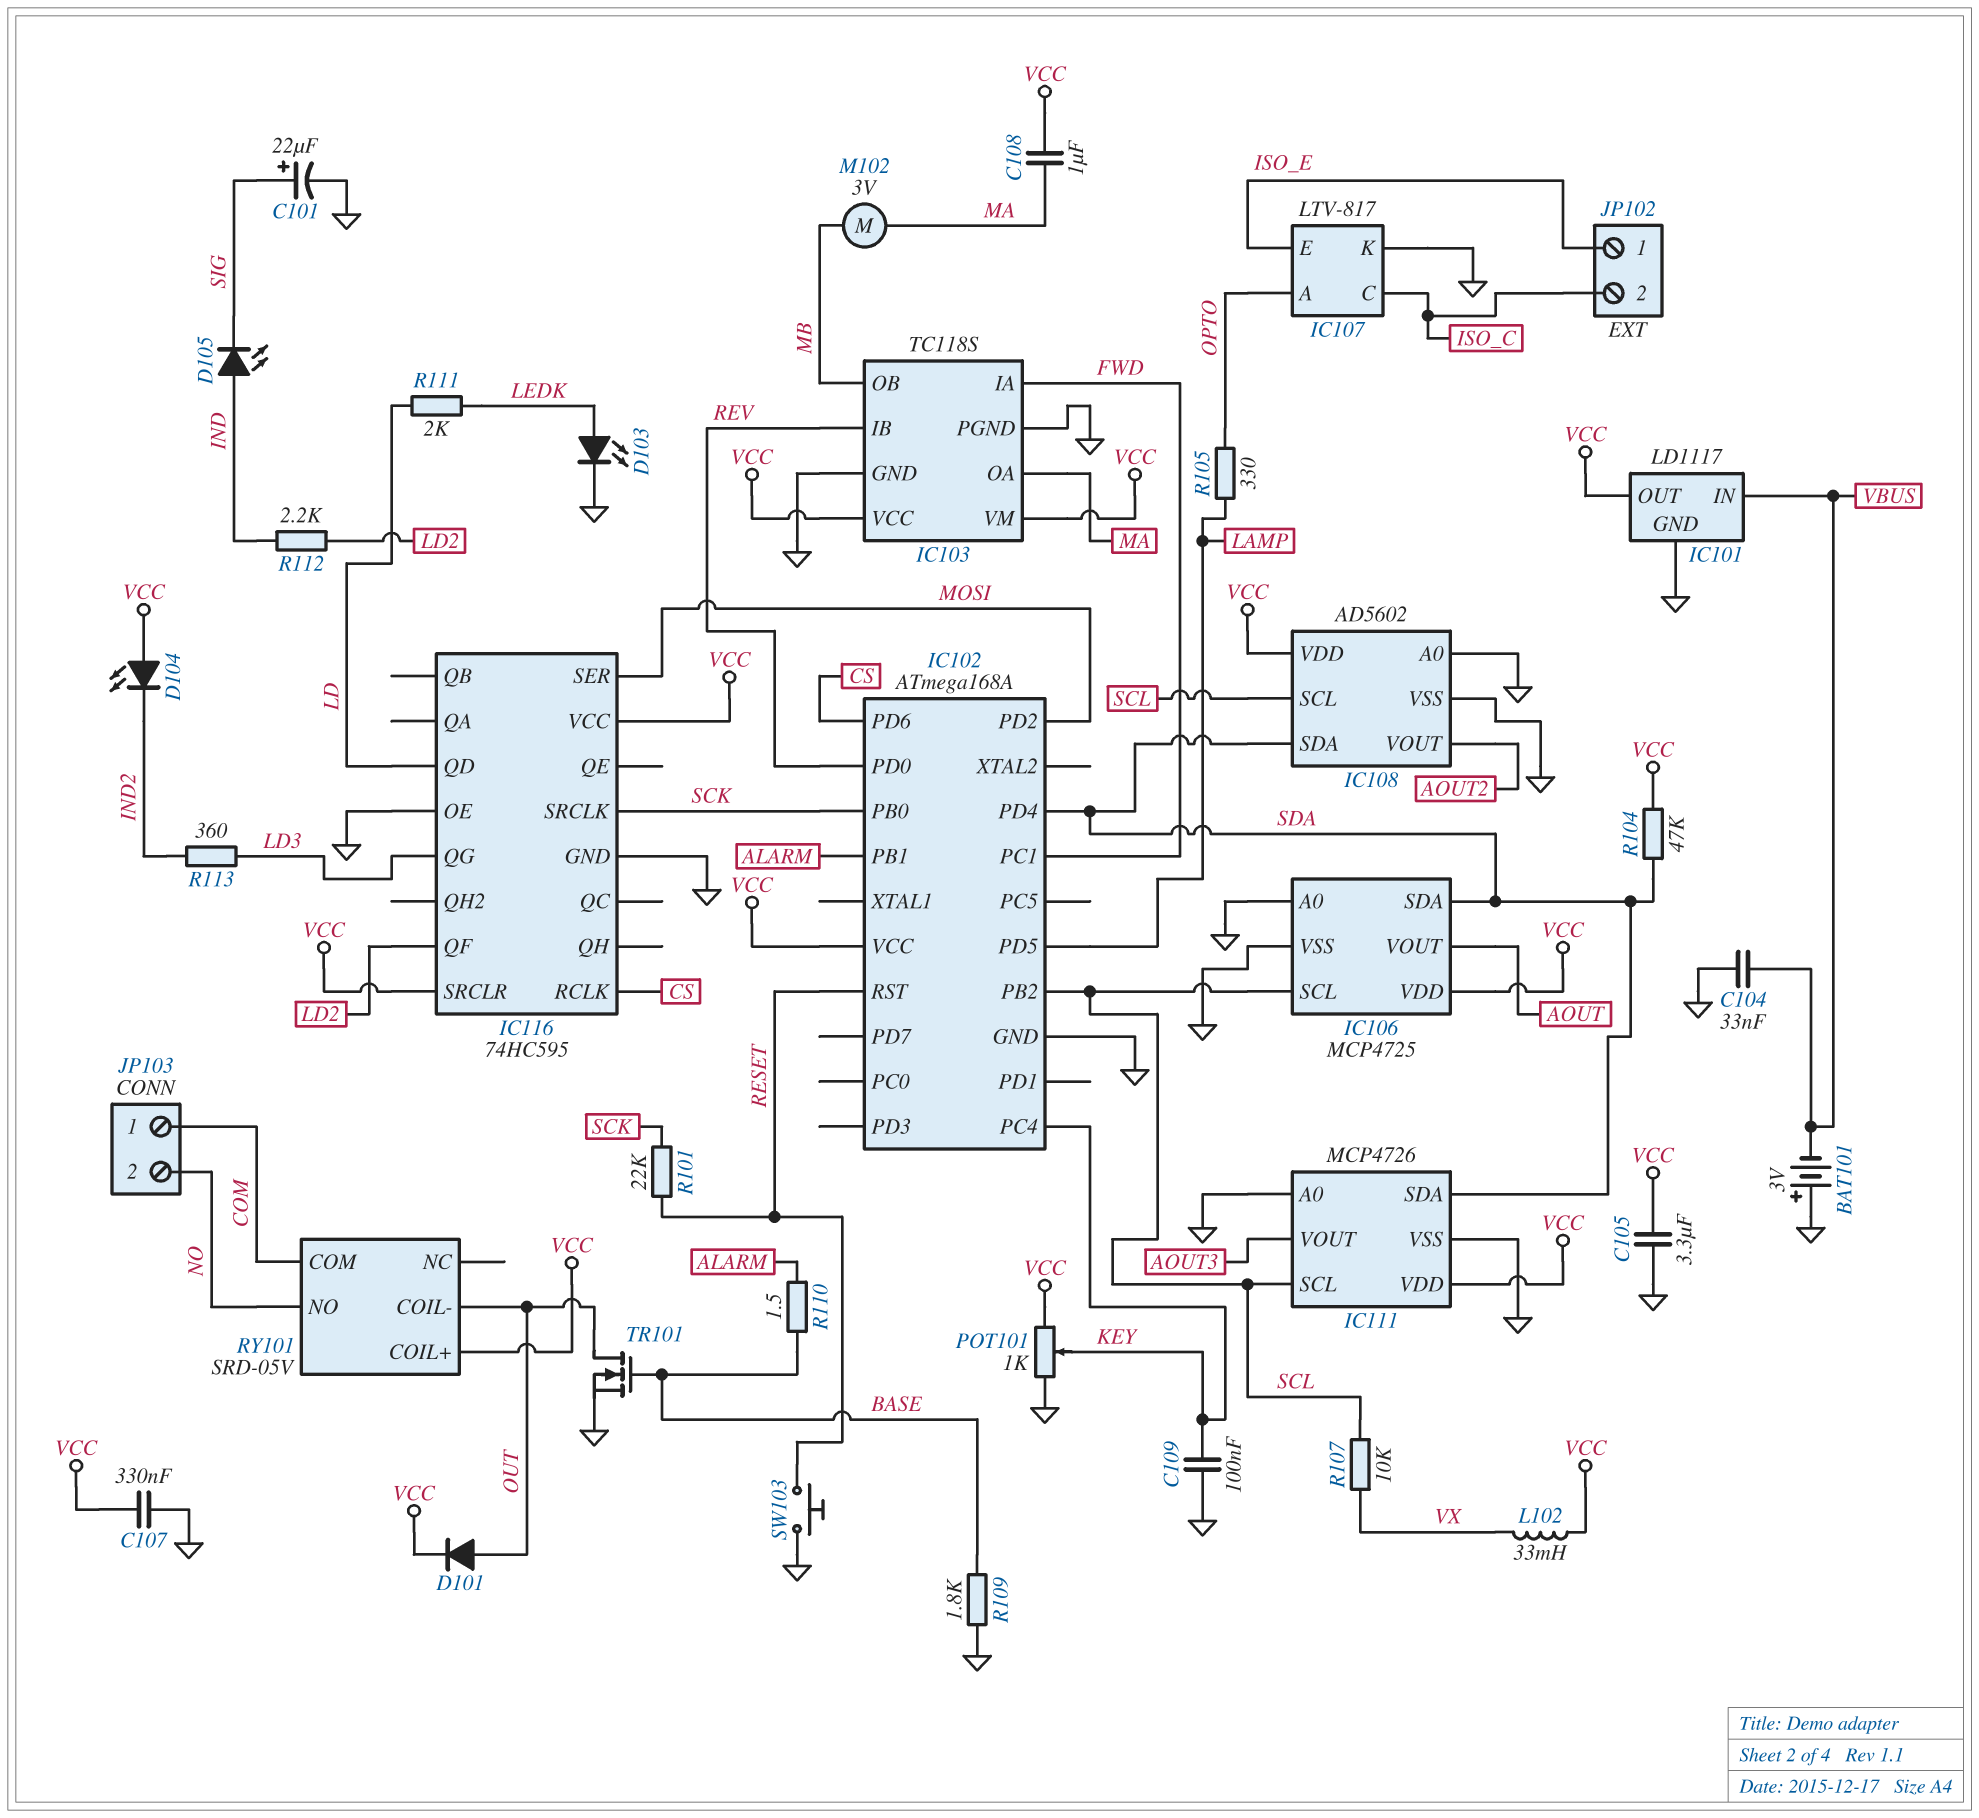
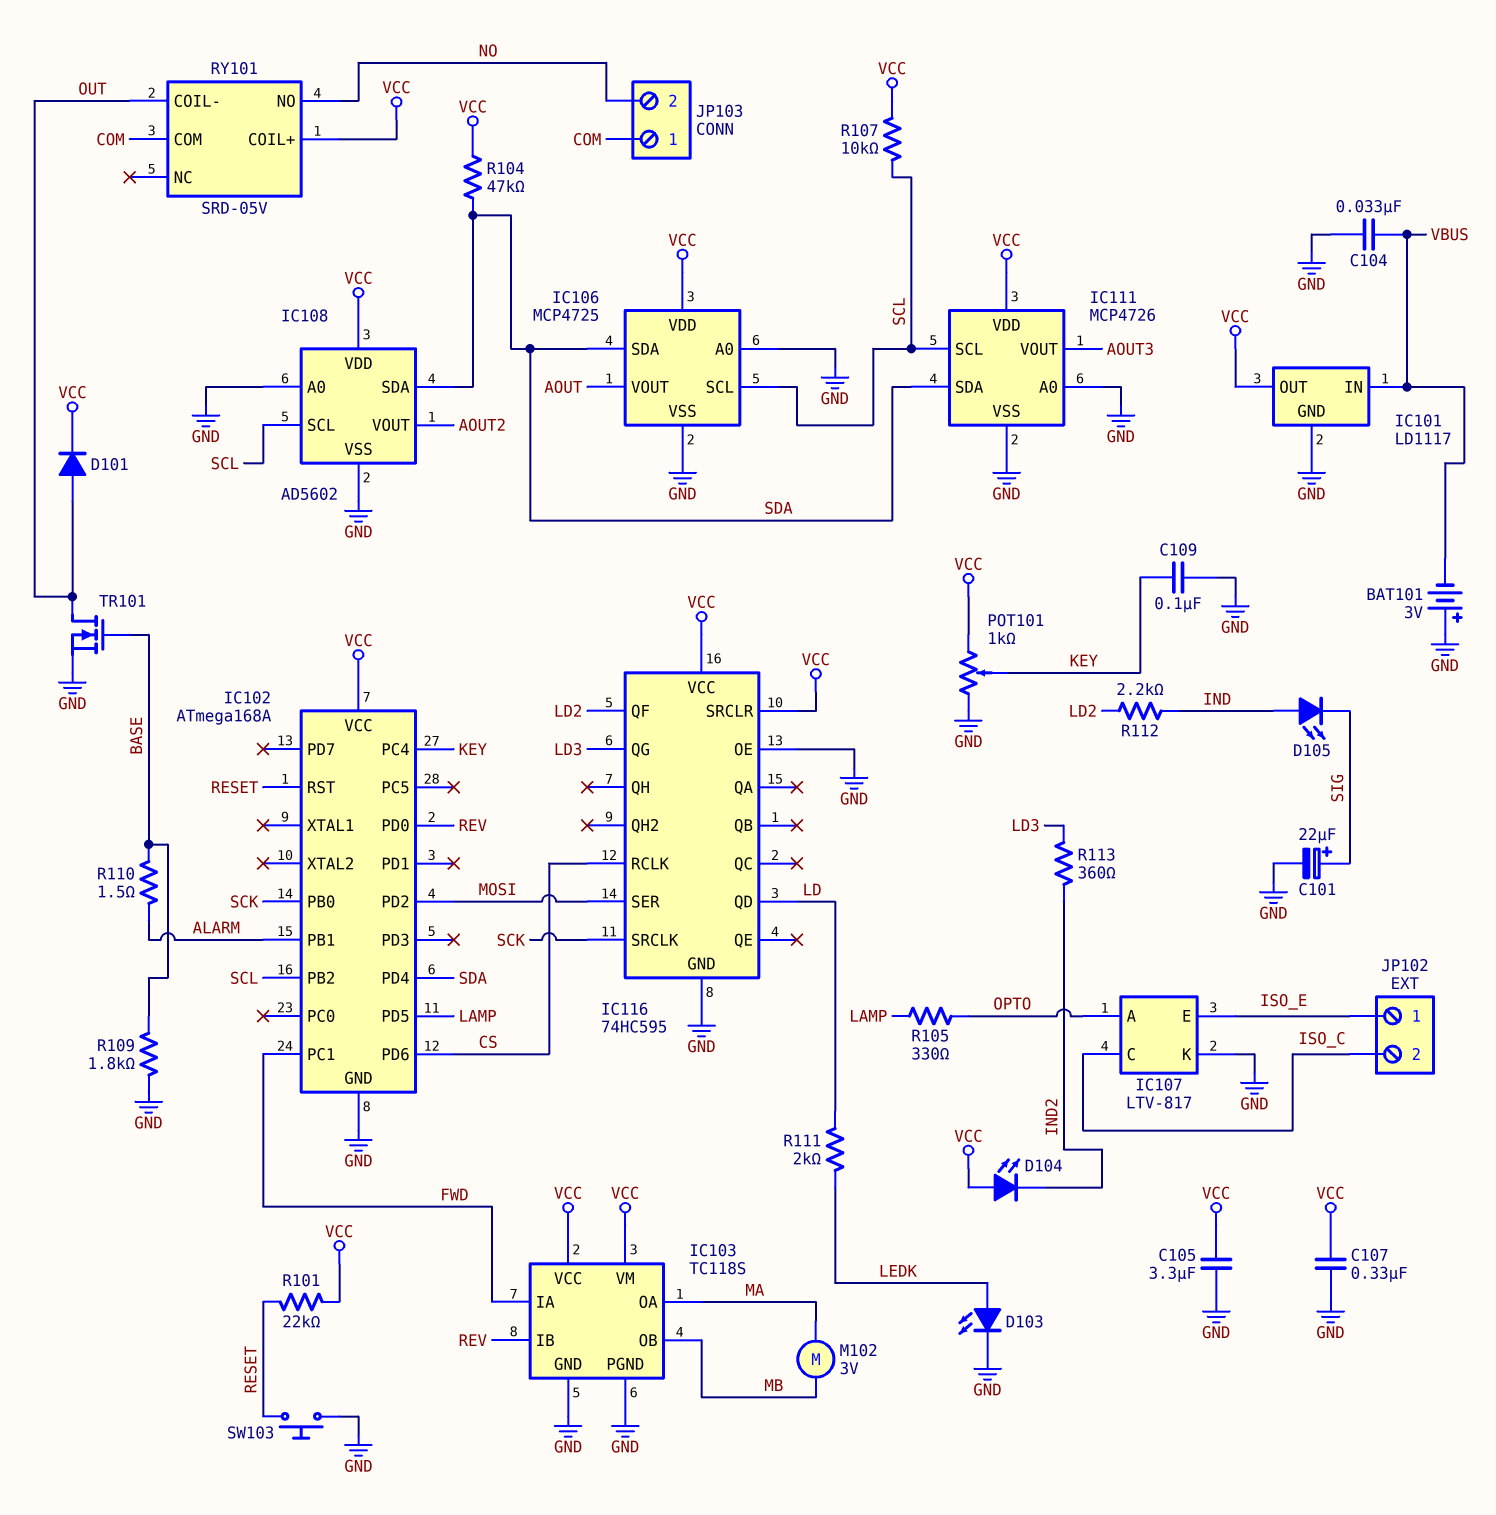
C108: 1uF (MA, VCC) -> none
L102: 33mH (VCC, VX) -> none
R101: 22k (RESET, SCK) -> 22k (RESET, VCC)
R107: 10k (SCL, VX) -> 10k (SCL, VCC)

